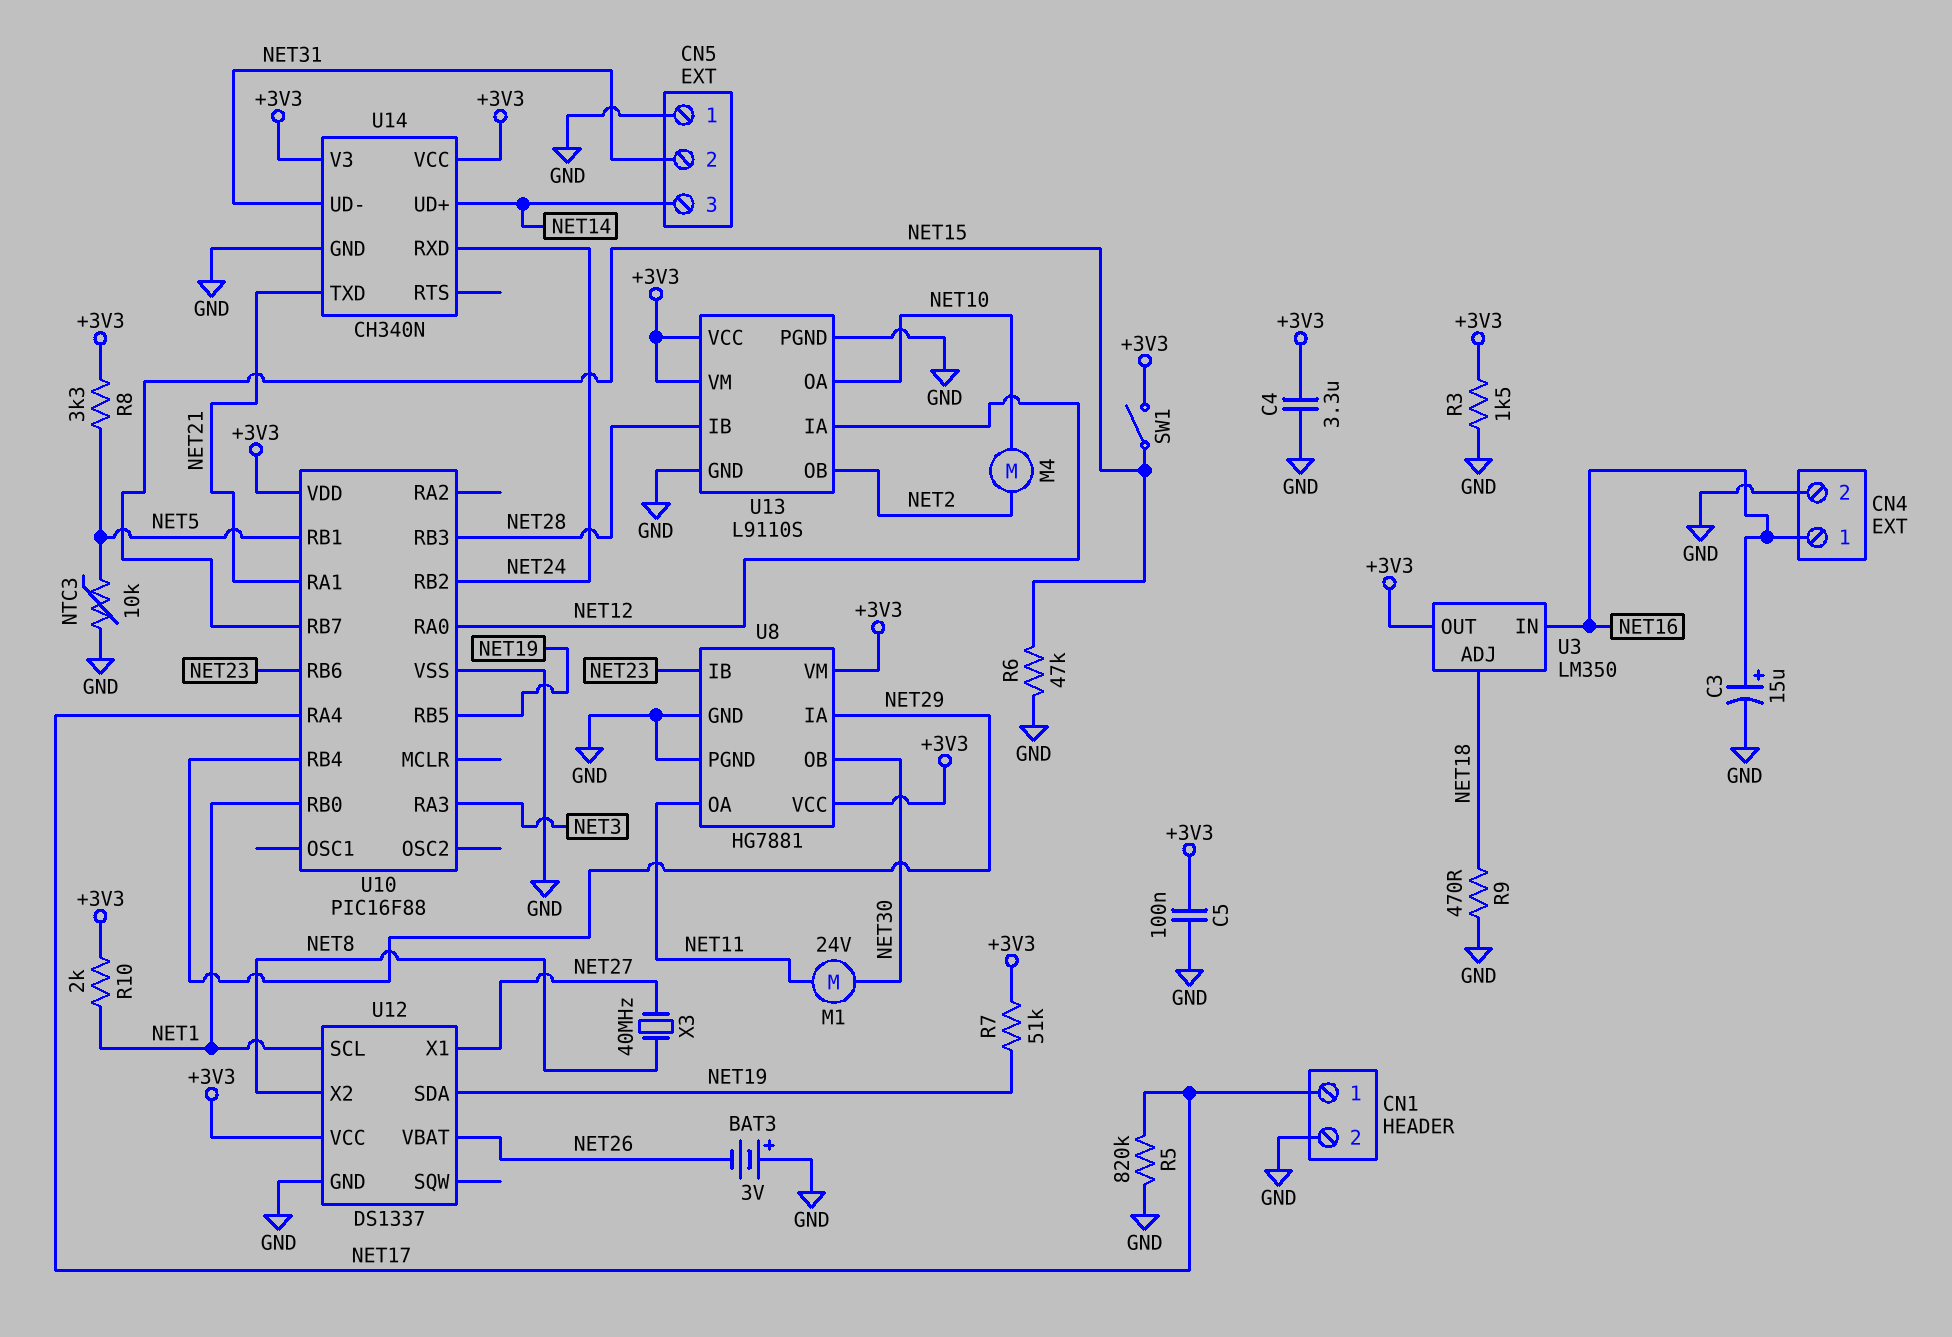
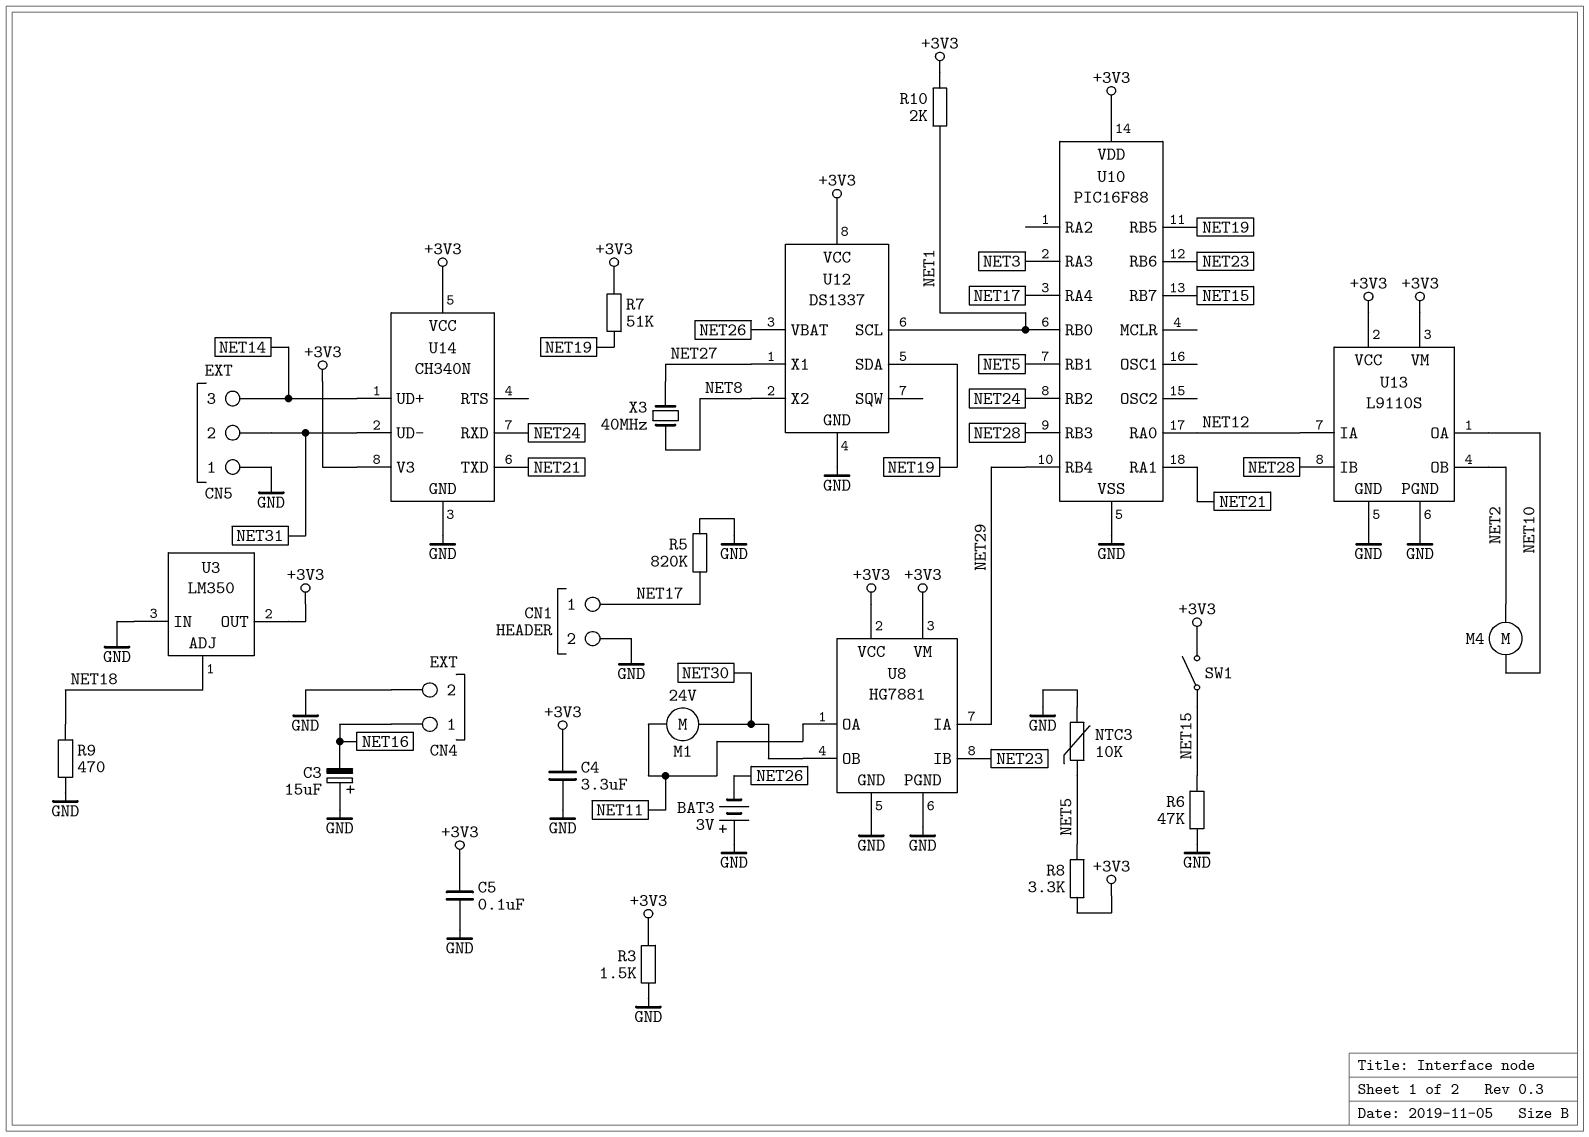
C3: 15uF (plus NET16, minus GND) -> 15uF (plus GND, minus NET16)
U3 pin IN: NET16 -> GND

